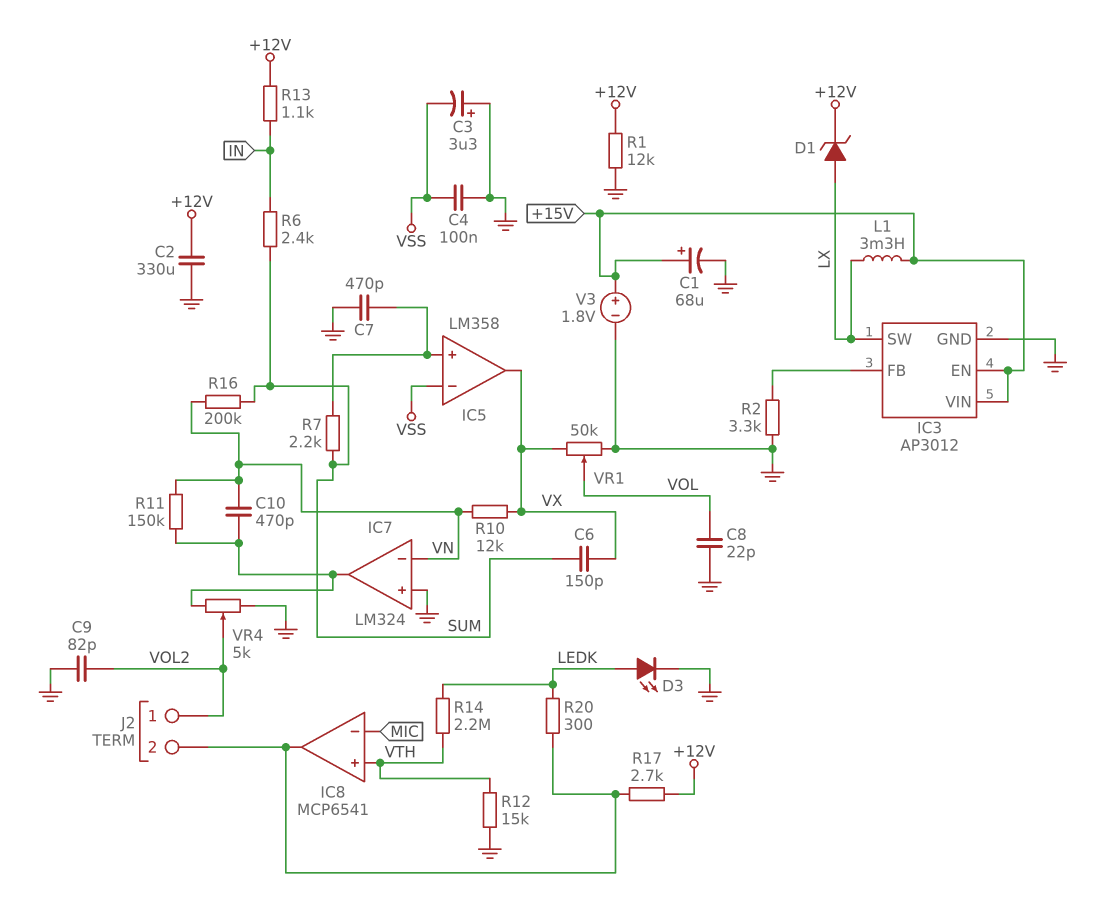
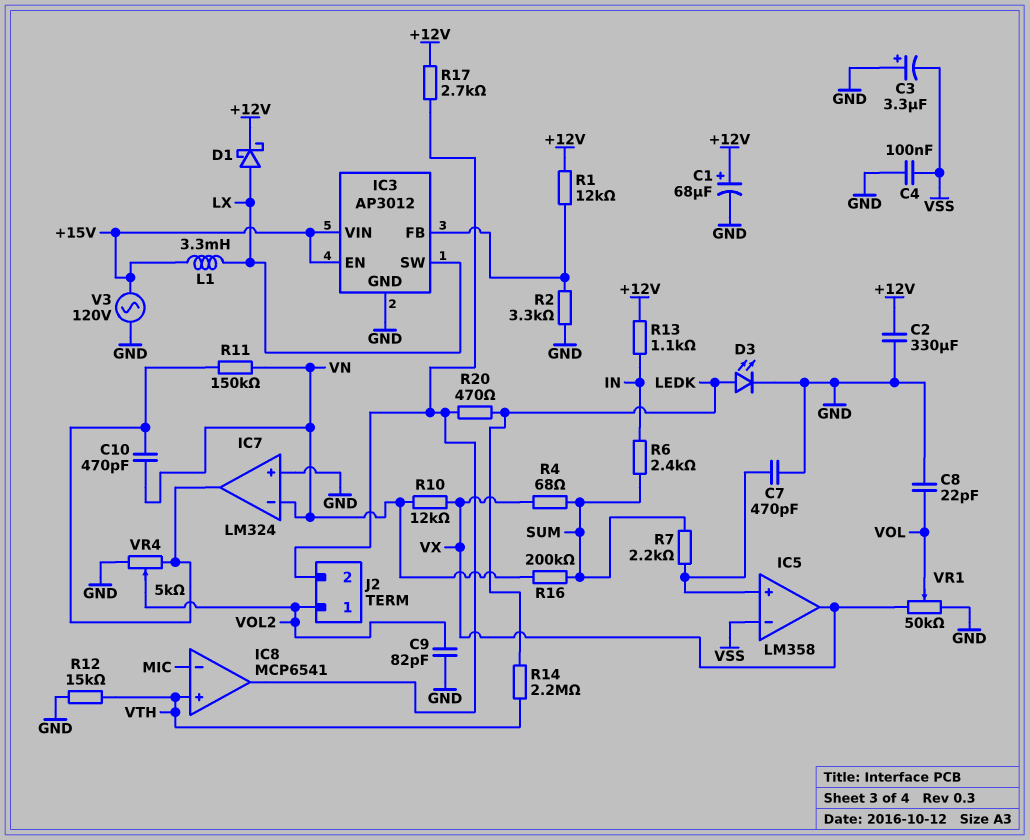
C1: 68uF (plus +15V, minus GND) -> 68uF (plus +12V, minus GND)
C6: 150pF (SUM, VX) -> none
D1: zener (A LX, K +12V) -> schottky (A LX, K +12V)
R1: 12k (+12V, GND) -> 12k (+12V, IC3/FB)
R4: none -> 68 (SUM, VX)
R20: 300 (IC8/out, LEDK) -> 470 (IC8/out, LEDK)
V3: 1.8V (plus +15V, minus GND) -> AC 120V (+15V, GND)

